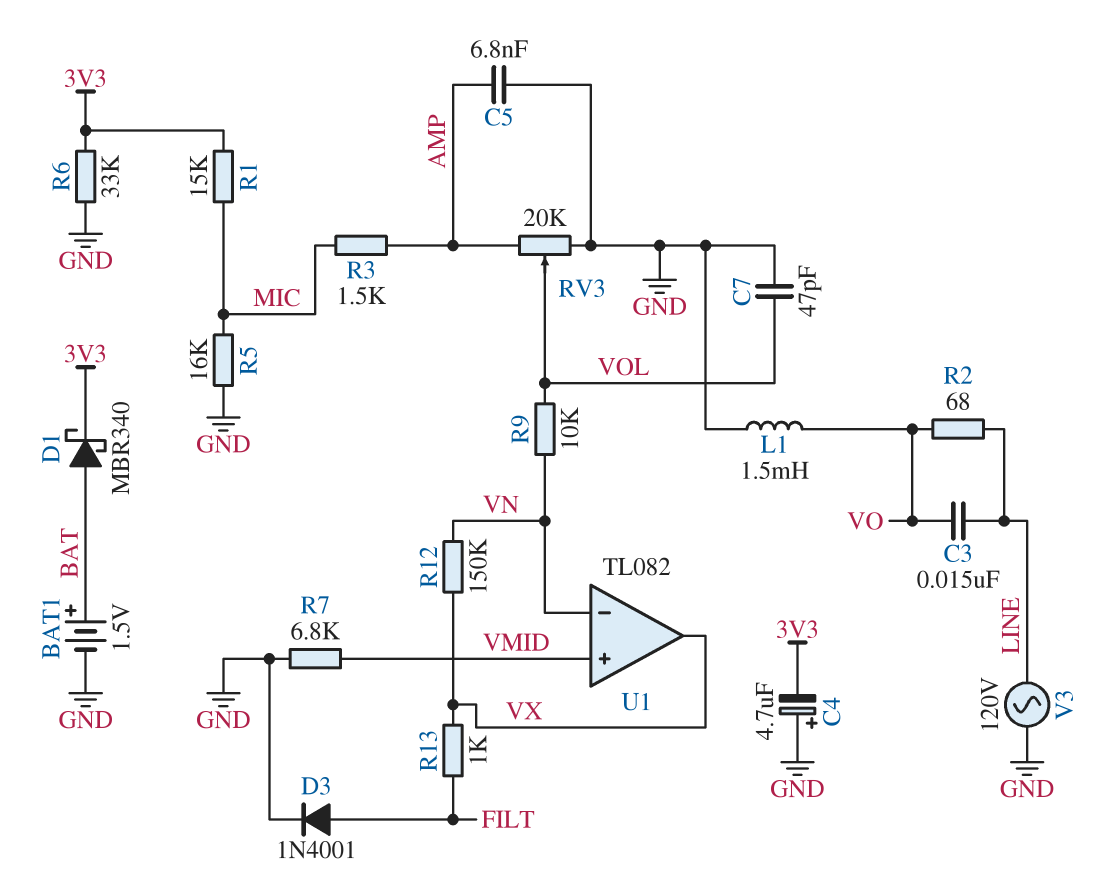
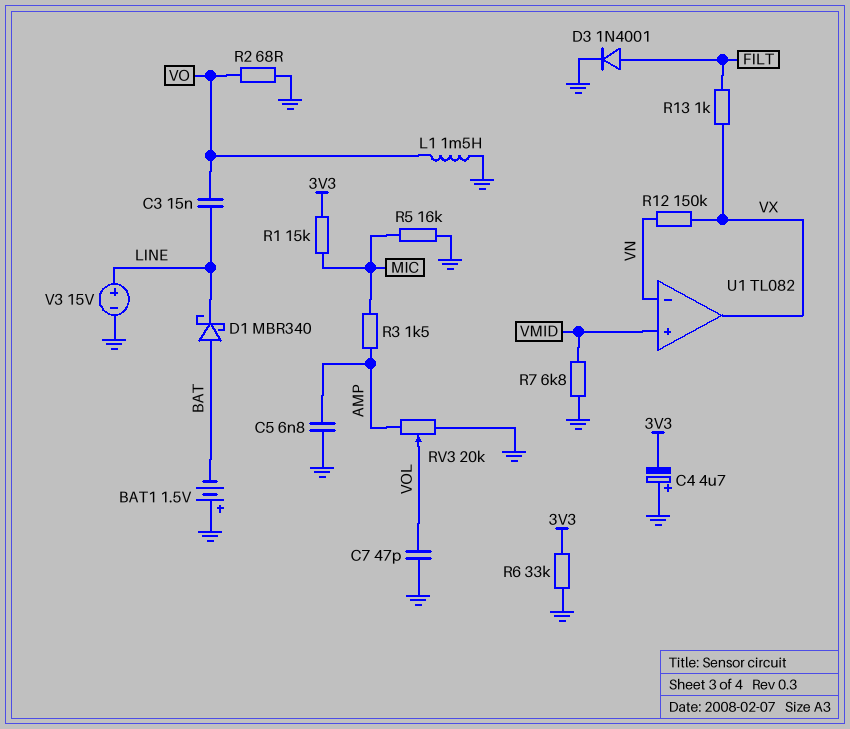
BAT1: 1.5V (plus BAT, minus GND) -> 1.5V (plus GND, minus BAT)
D1: schottky MBR340 (A BAT, K 3V3) -> schottky MBR340 (A BAT, K LINE)
R2: 68 (LINE, VO) -> 68 (GND, VO)
R9: 10k (VN, VOL) -> none
V3: AC 120V (GND, LINE) -> 15V (plus LINE, minus GND)

